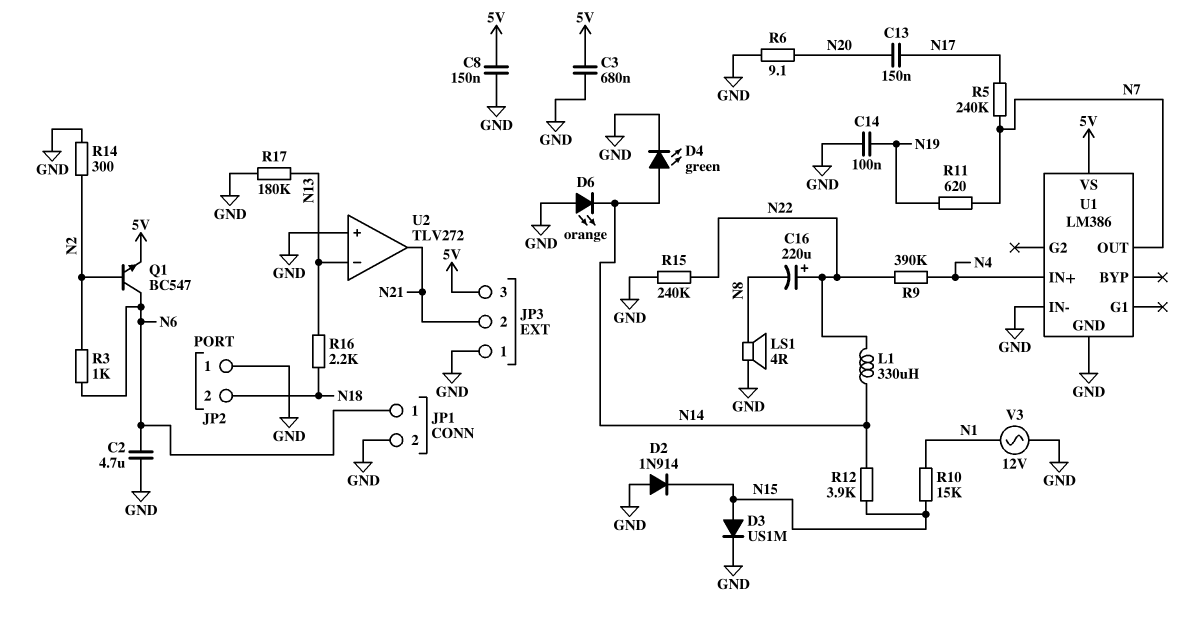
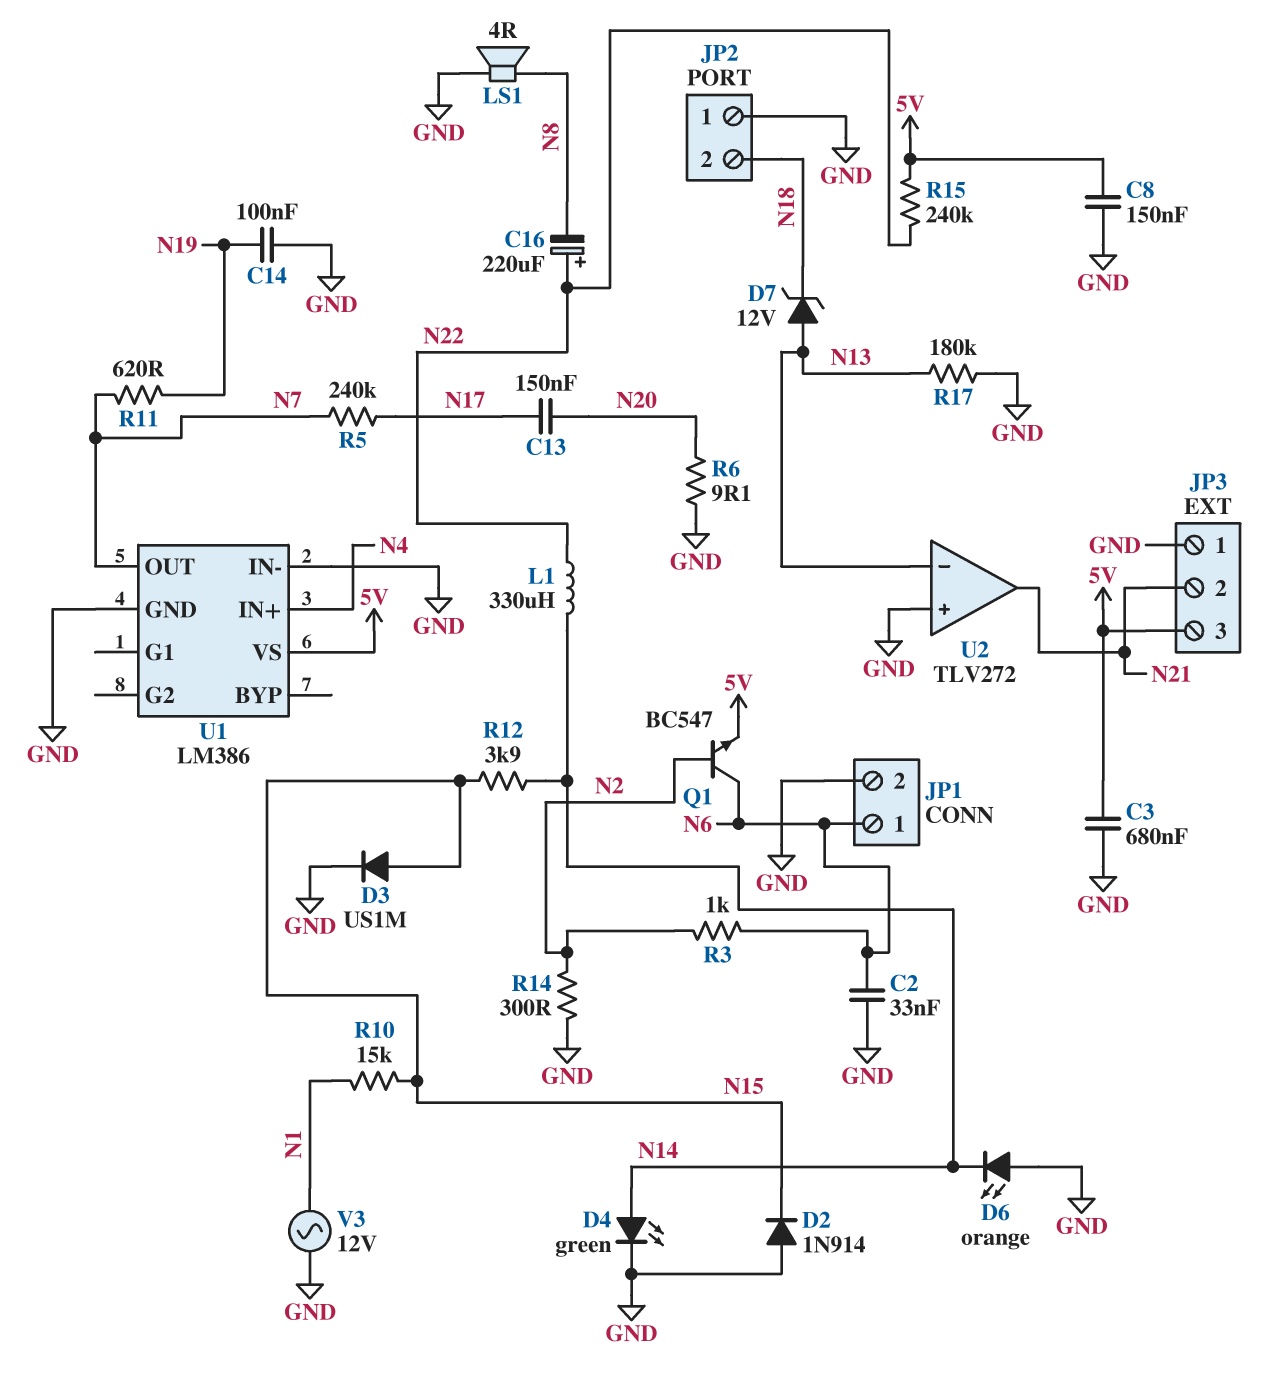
C2: 4.7uF (GND, N6) -> 33nF (GND, N6)
D7: none -> zener 12V (A N13, K N18)
R9: 390k (N4, N22) -> none
R15: 240k (GND, N22) -> 240k (5V, N22)
R16: 2.2k (N13, N18) -> none

